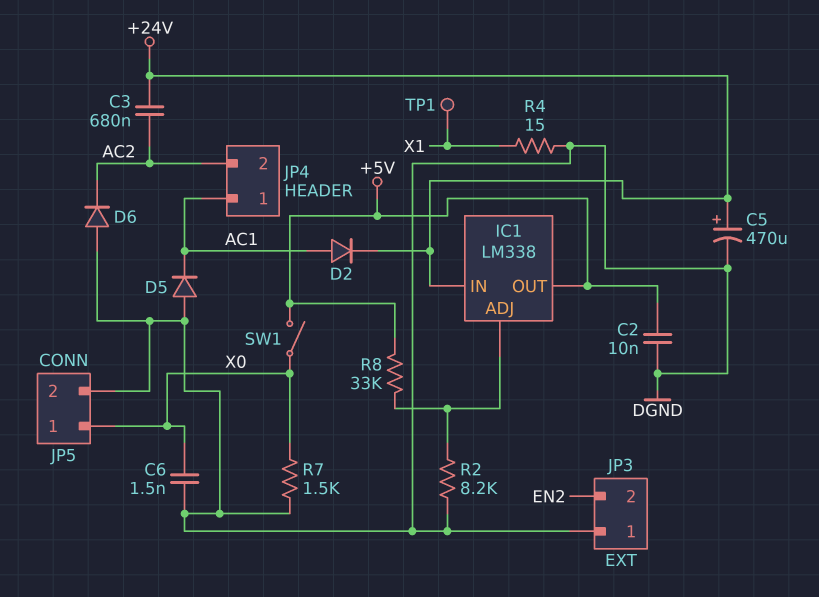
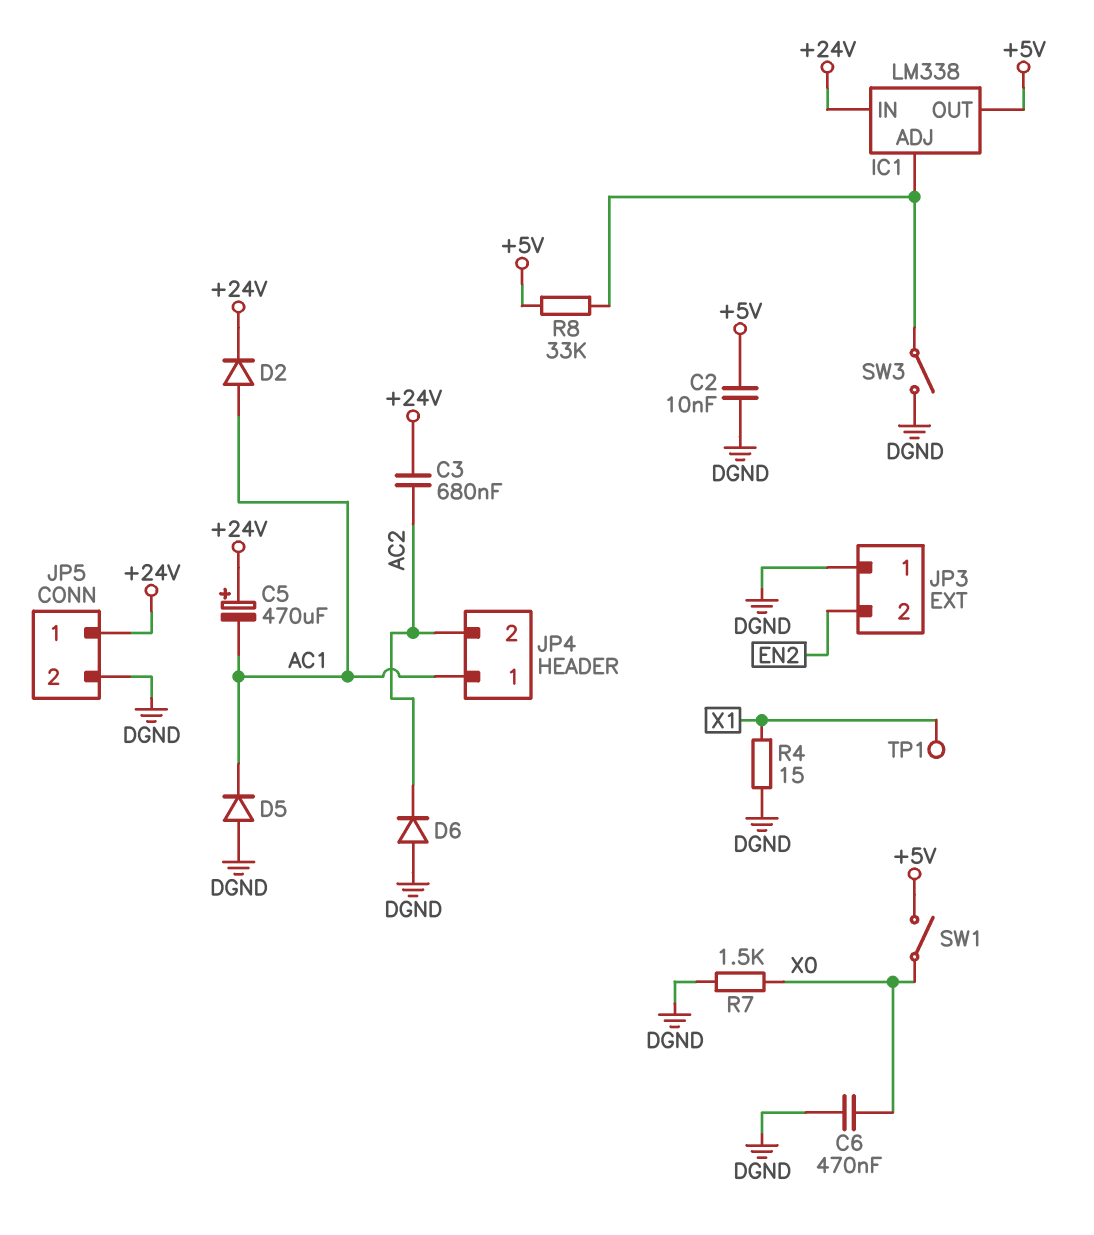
C5: 470uF (plus +24V, minus DGND) -> 470uF (plus +24V, minus AC1)
C6: 1.5nF (DGND, X0) -> 470nF (DGND, X0)
JP5 pin 1: X0 -> +24V
R2: 8.2k (DGND, IC1/ADJ) -> none
SW3: none -> switch (DGND, IC1/ADJ)

